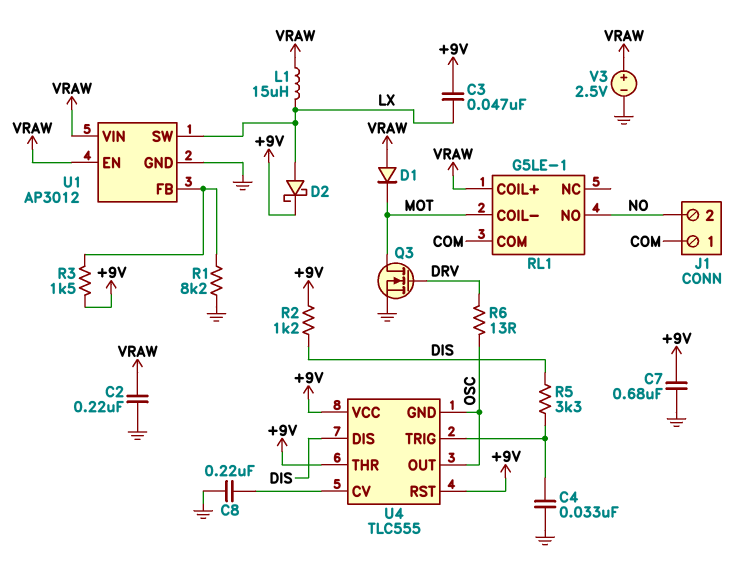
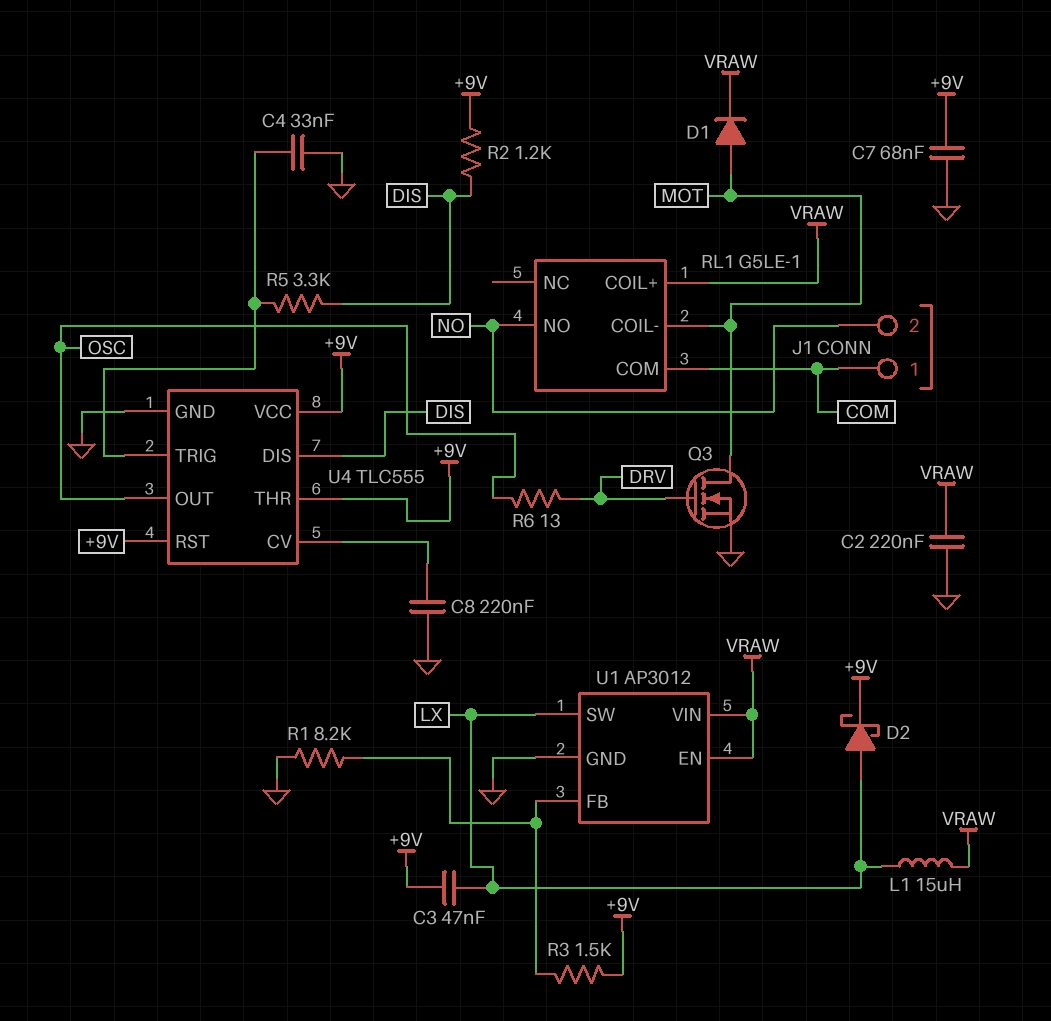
C7: 680nF (+9V, GND) -> 68nF (+9V, GND)
D1: diode (A VRAW, K MOT) -> diode (A MOT, K VRAW)
U4 pin GND: OSC -> GND
V3: 2.5V (plus VRAW, minus GND) -> none

